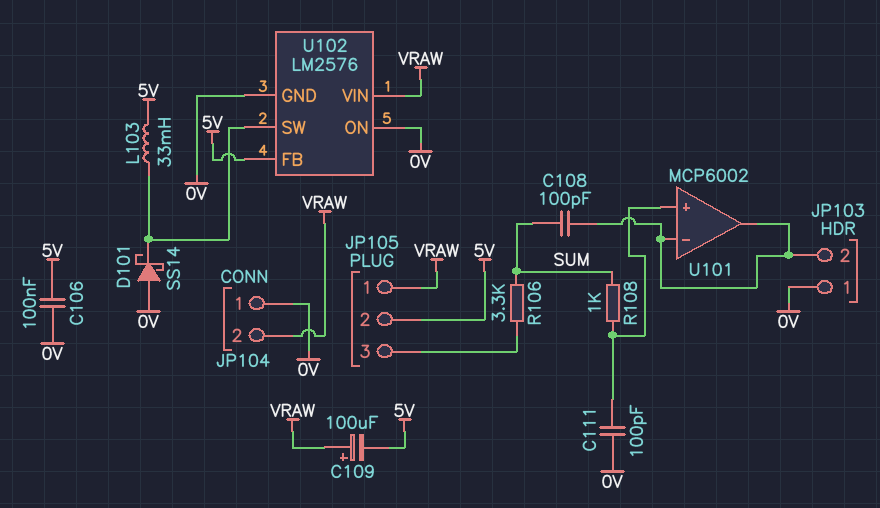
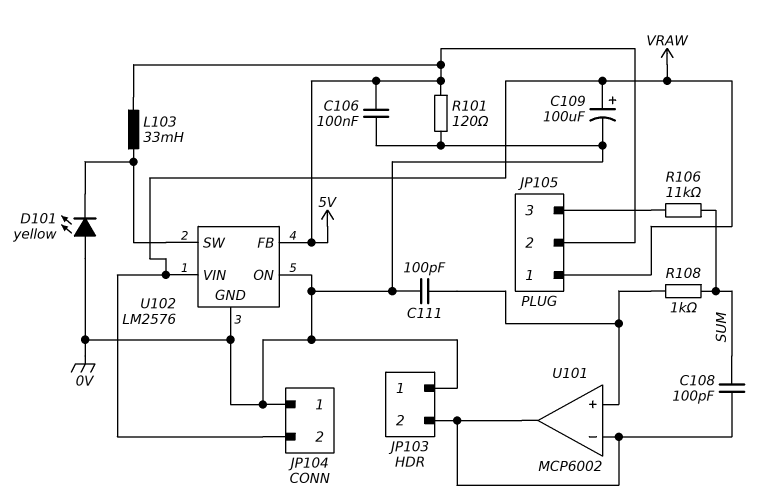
C109: 100uF (plus VRAW, minus 5V) -> 100uF (plus VRAW, minus 0V)
D101: schottky SS14 (A 0V, K U102/SW) -> LED yellow (A 0V, K U102/SW)
R101: none -> 120 (0V, 5V)
R106: 3.3k (JP105/3, SUM) -> 11k (JP105/3, SUM)

